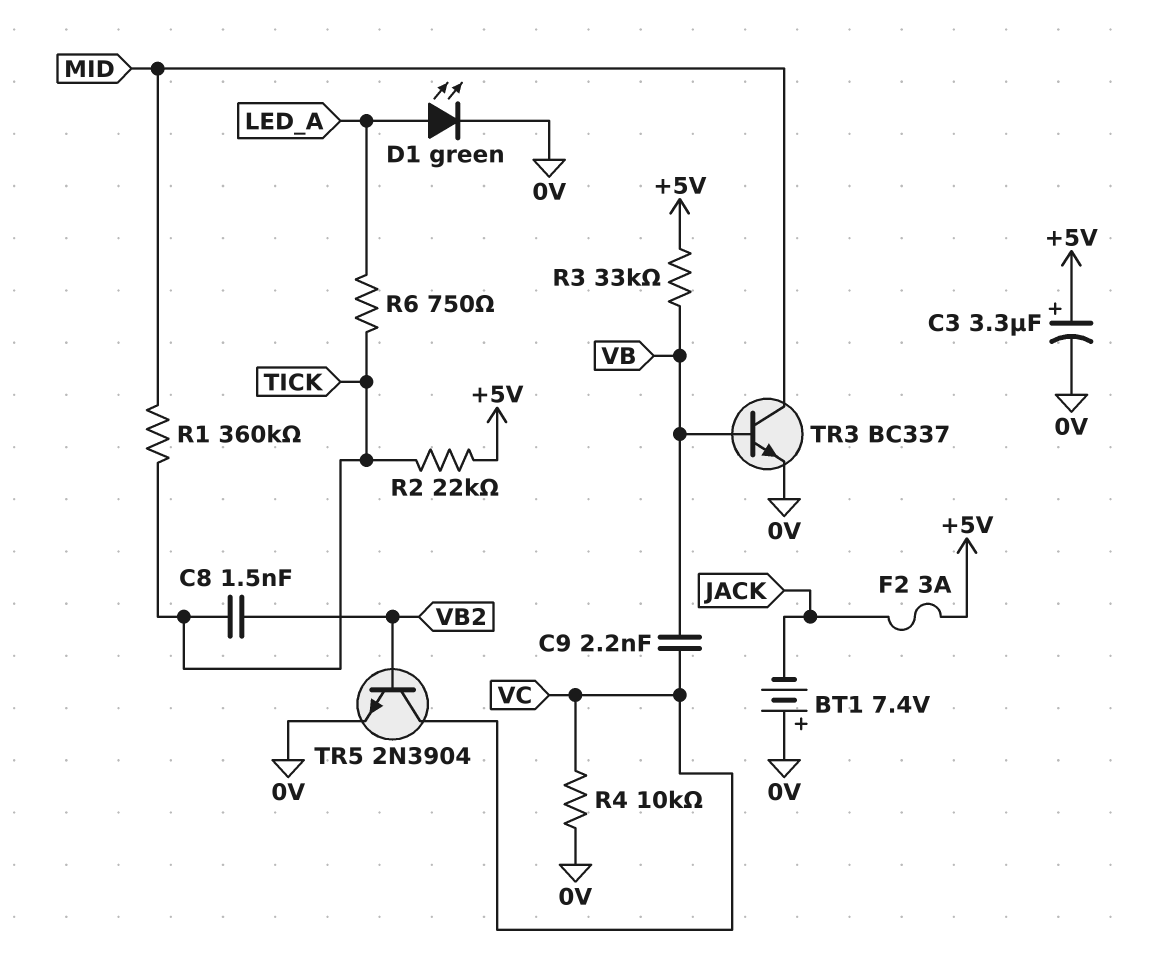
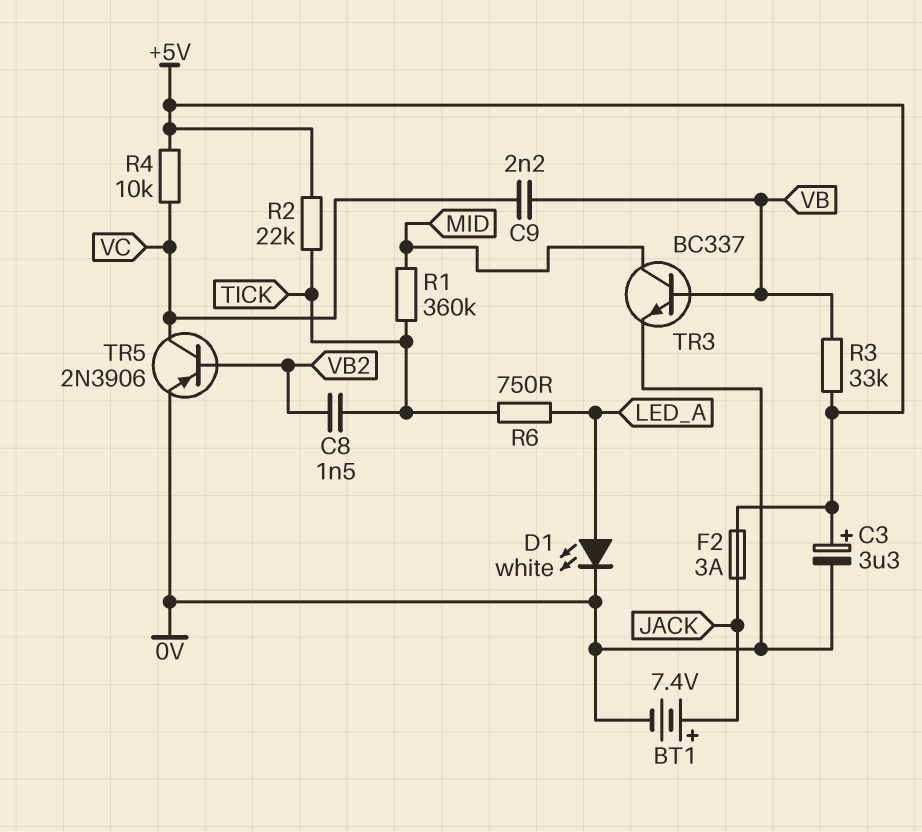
BT1: 7.4V (plus 0V, minus JACK) -> 7.4V (plus JACK, minus 0V)
D1: LED green (A LED_A, K 0V) -> LED white (A LED_A, K 0V)
R4: 10k (0V, VC) -> 10k (+5V, VC)
TR5: NPN 2N3904 (B VB2, C VC, E 0V) -> PNP 2N3906 (B VB2, C VC, E 0V)

